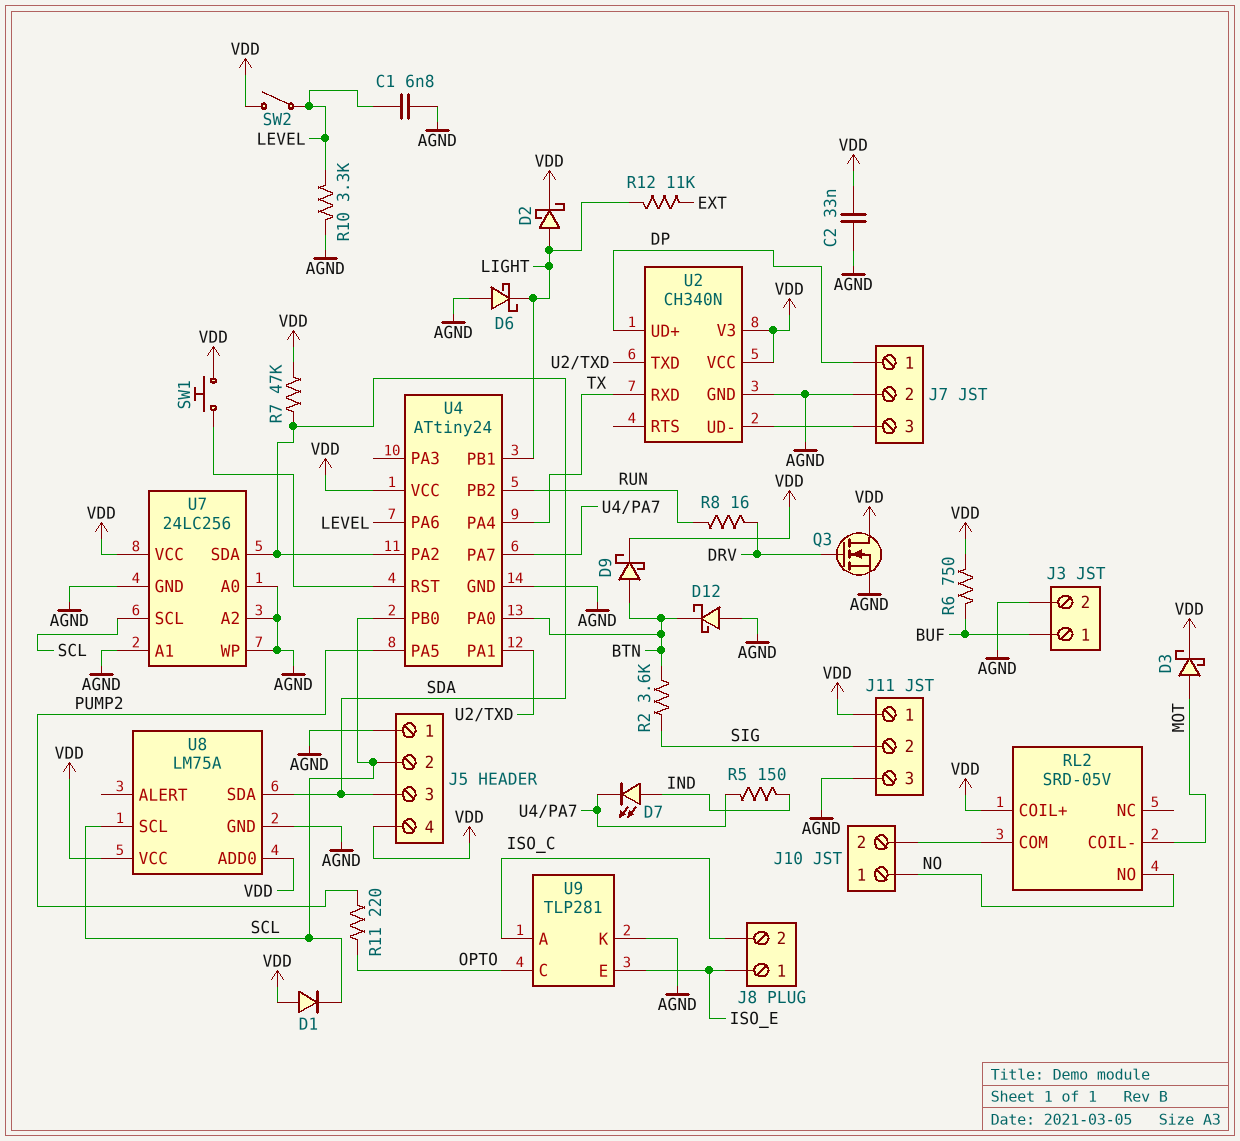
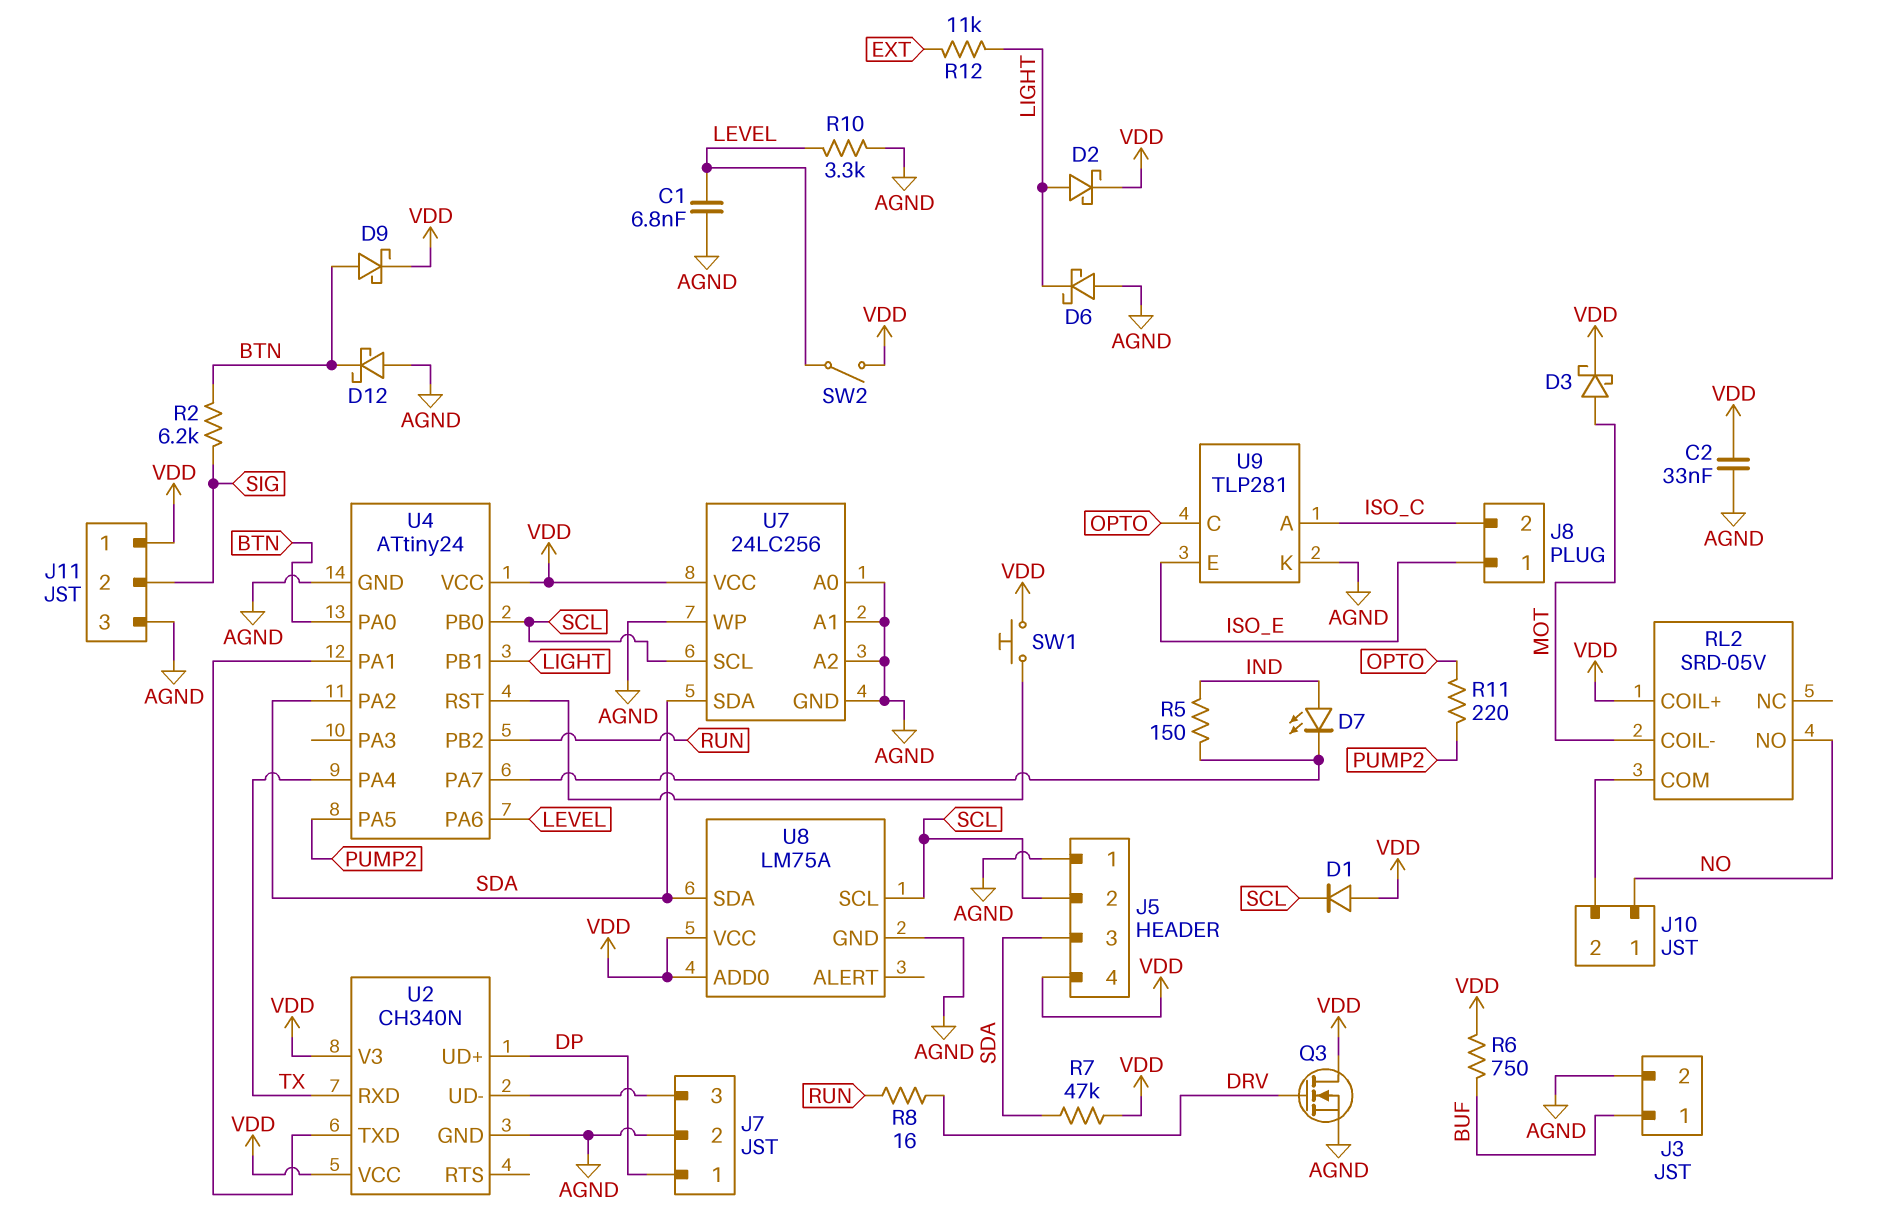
R2: 3.6k (BTN, SIG) -> 6.2k (BTN, SIG)

